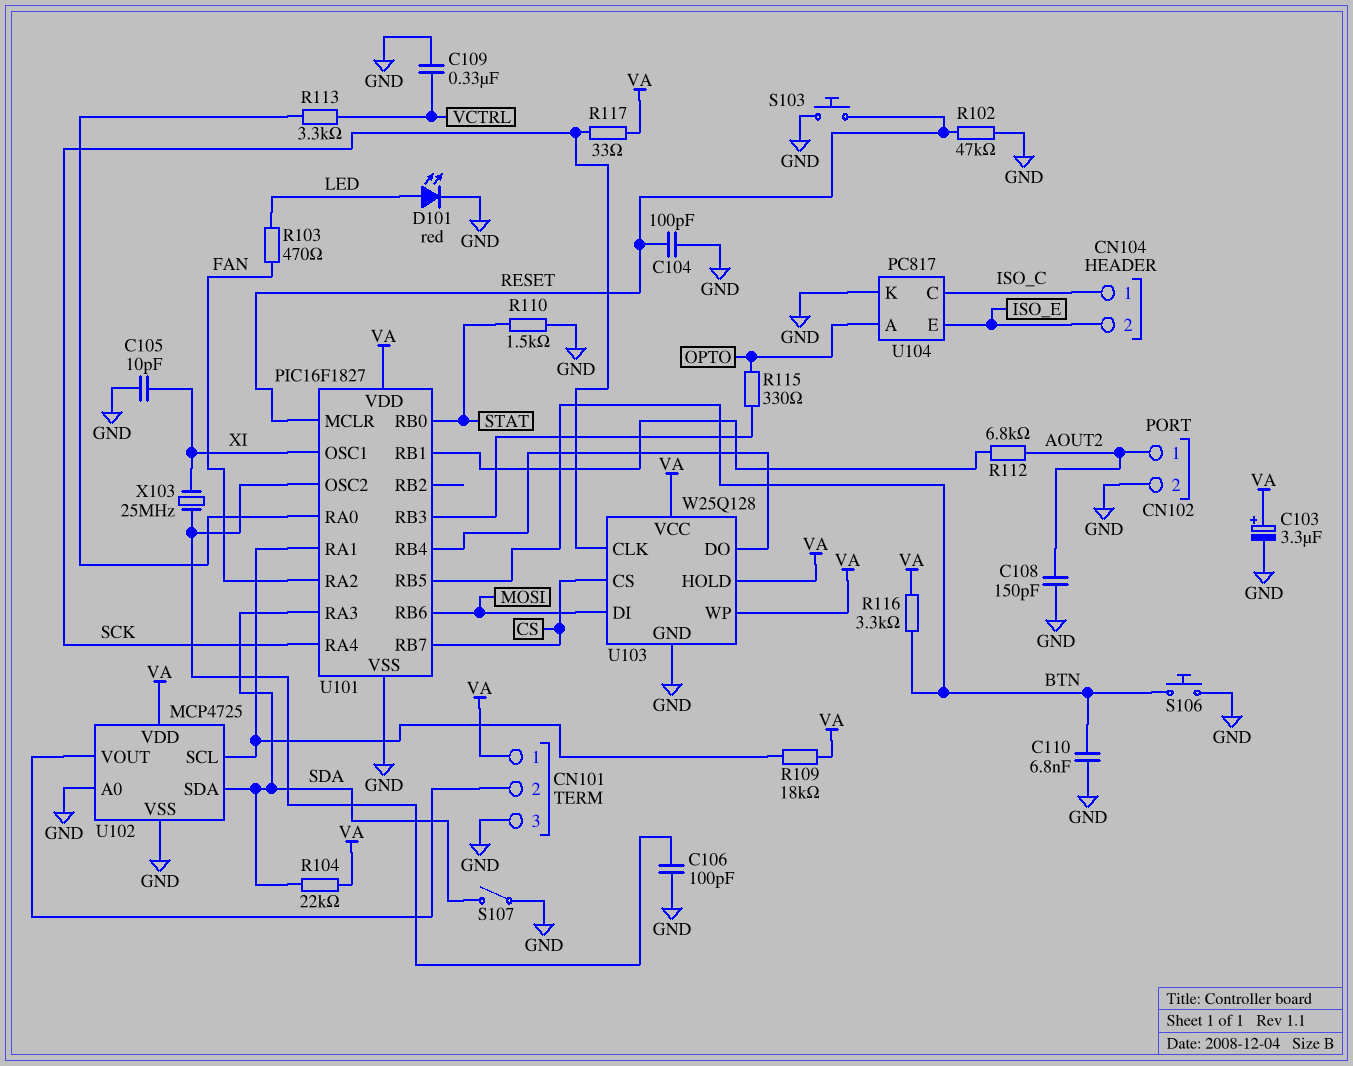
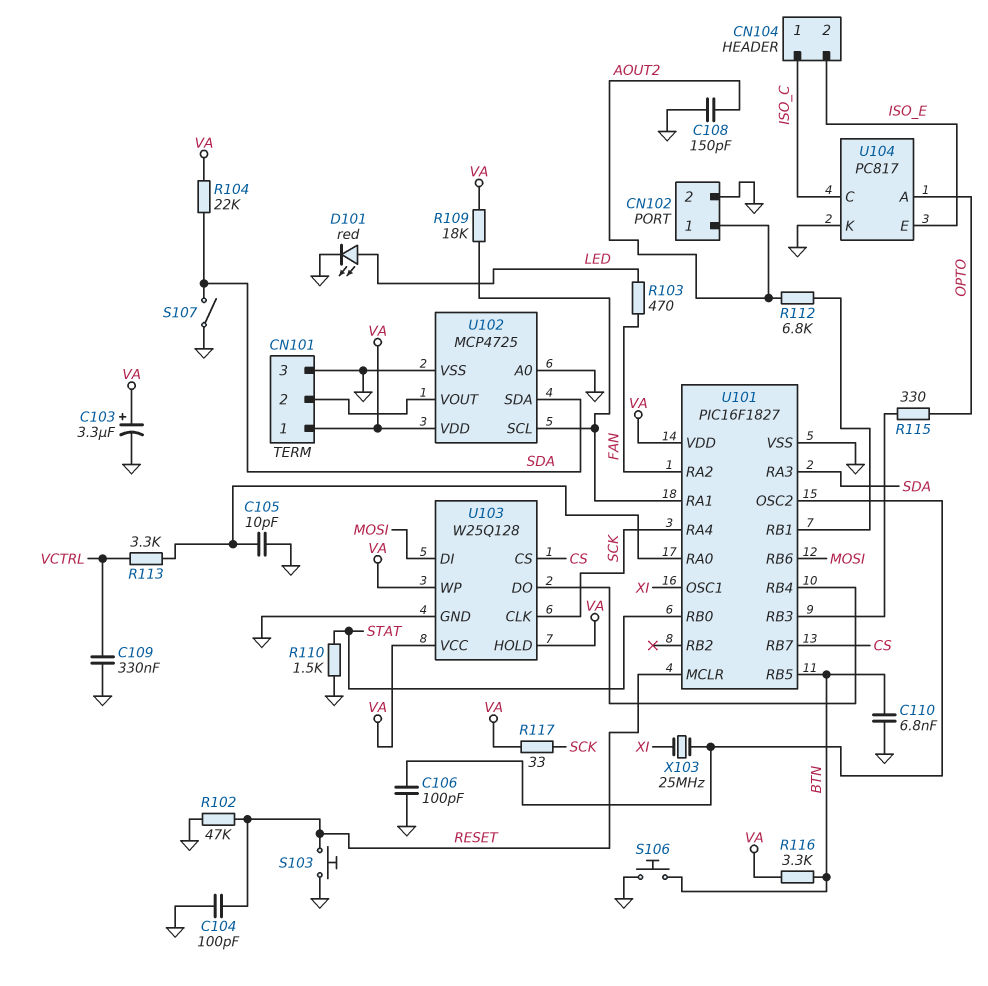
C105: 10pF (GND, XI) -> 10pF (GND, U101/RA0)

